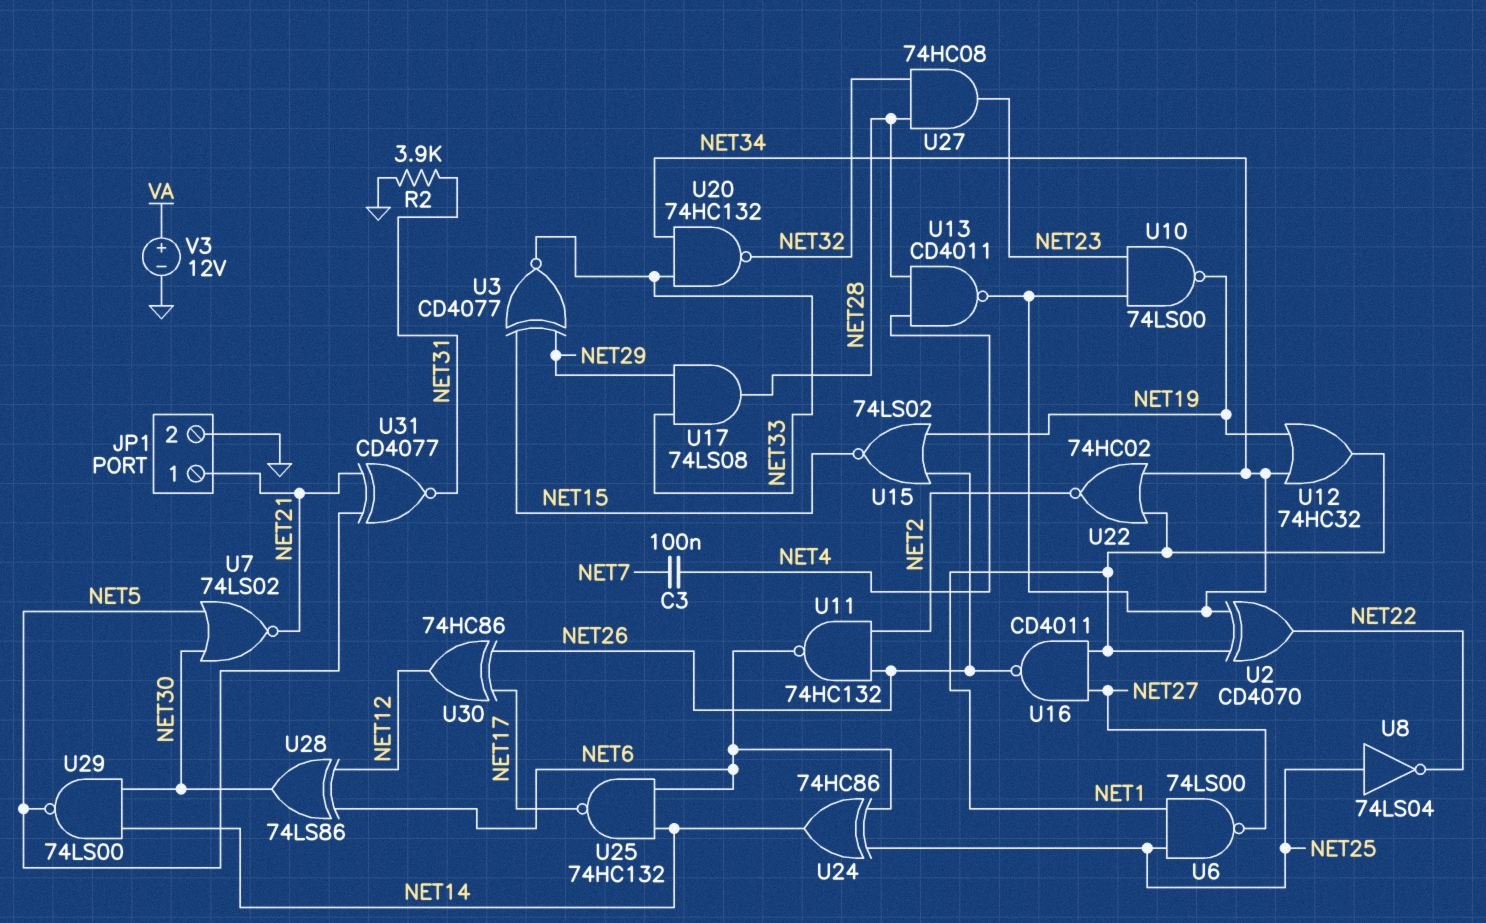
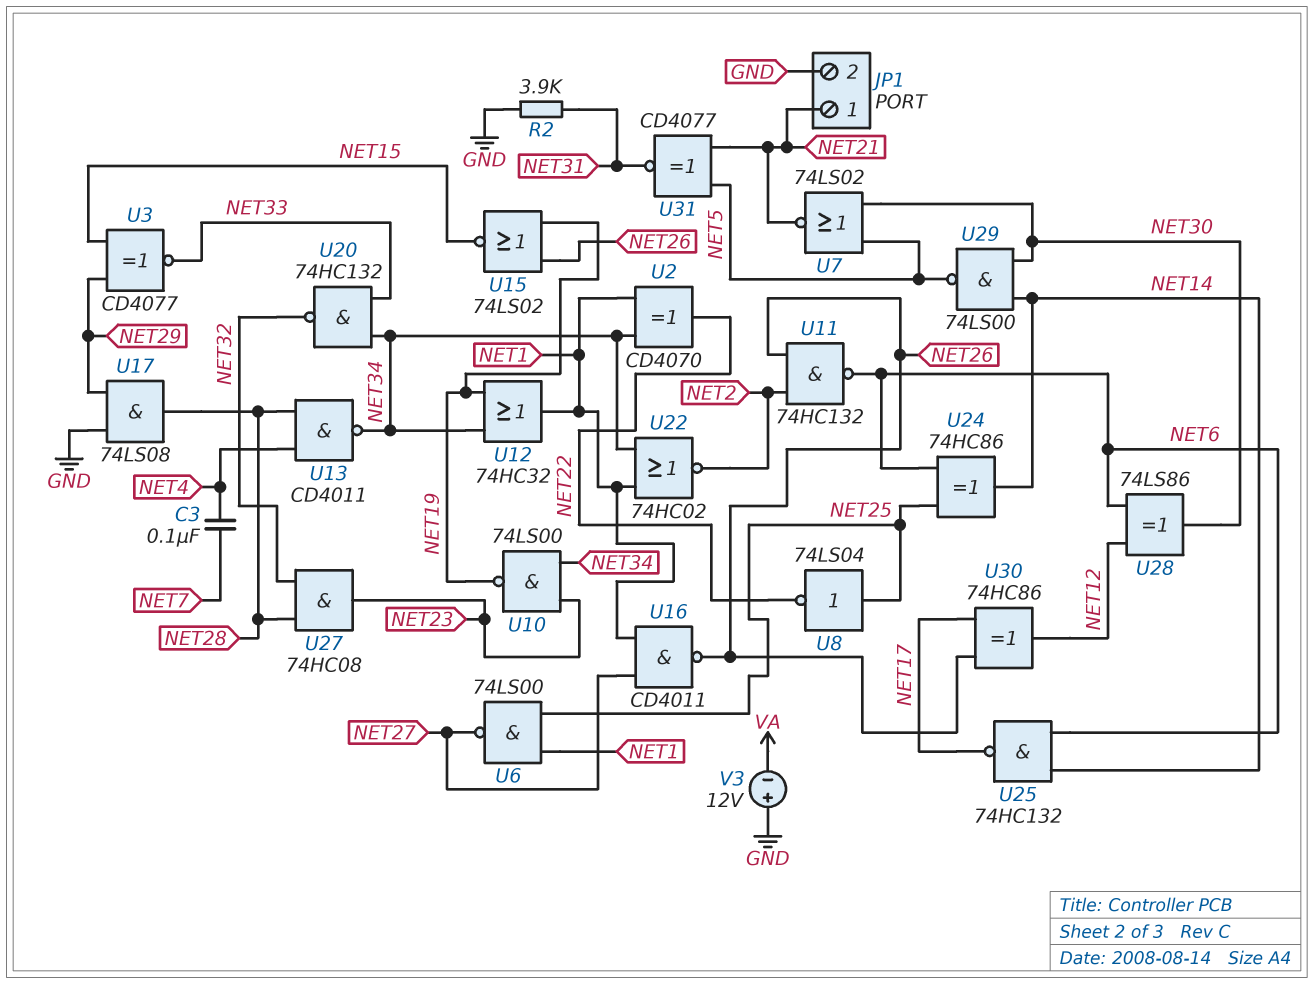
U17: AND 74LS08 (in NET29, in NET33, out NET28) -> AND 74LS08 (in GND, in NET29, out NET28)
V3: 12V (plus VA, minus GND) -> 12V (plus GND, minus VA)

